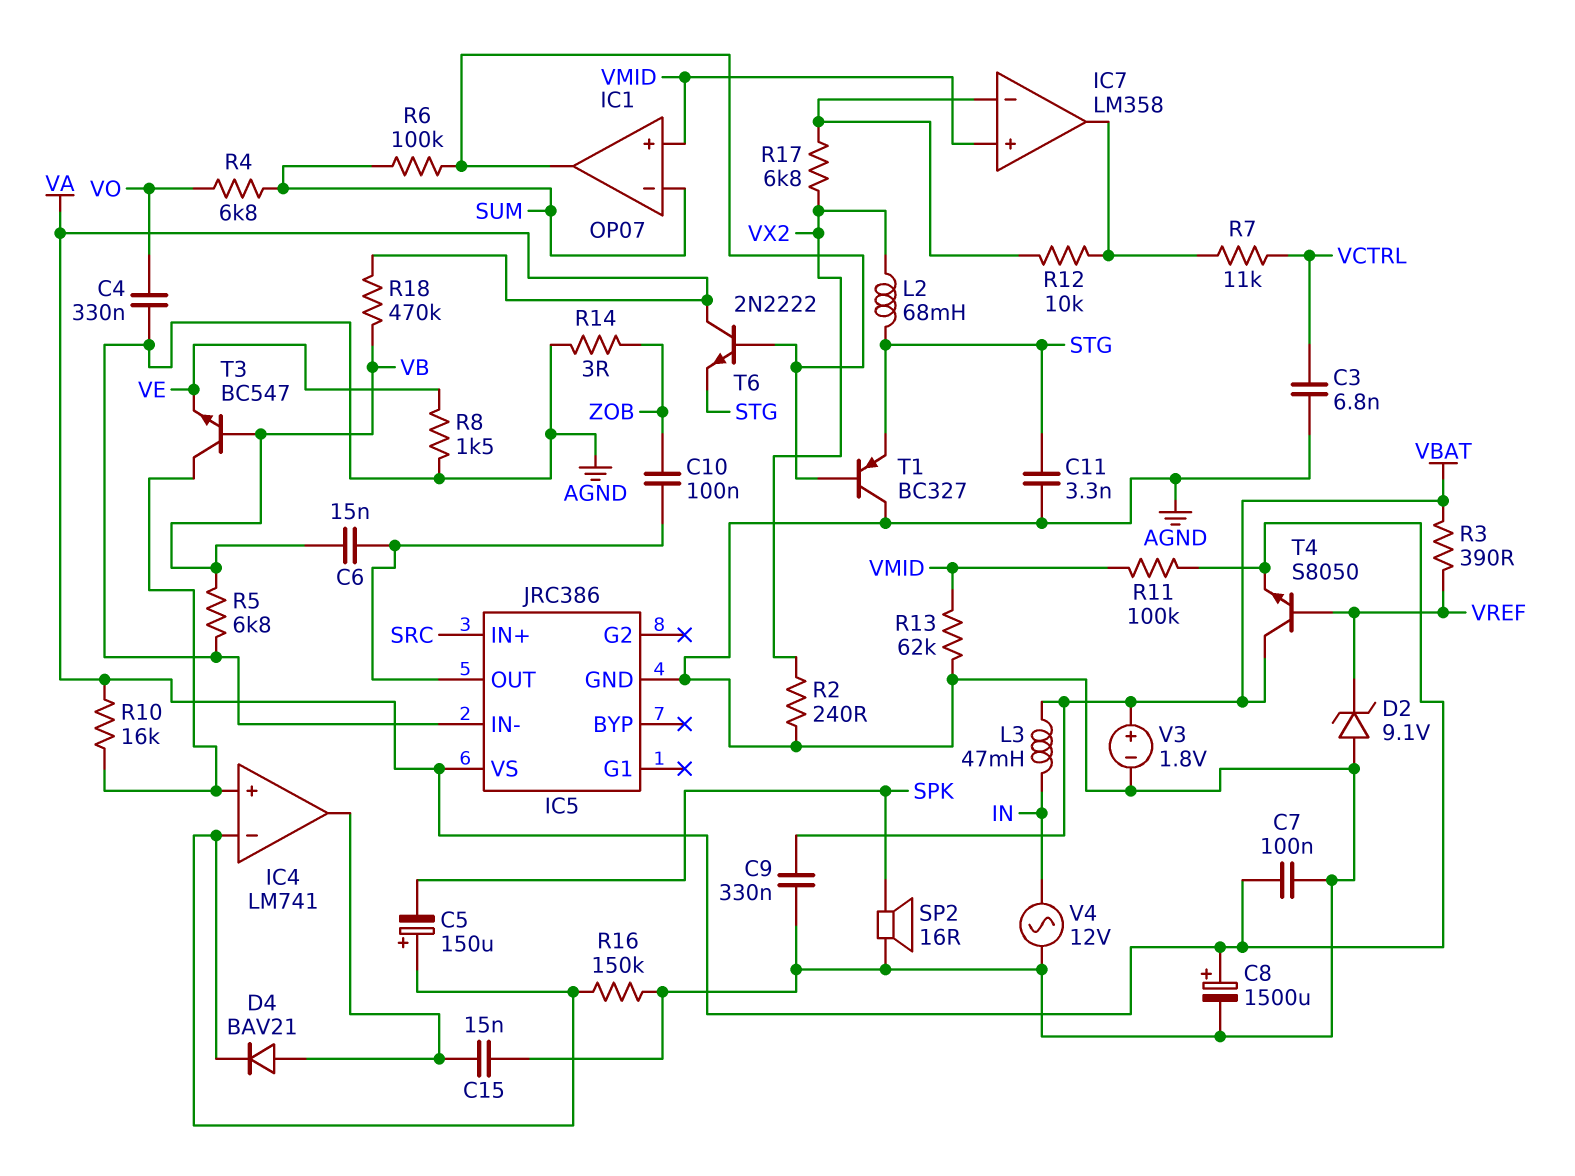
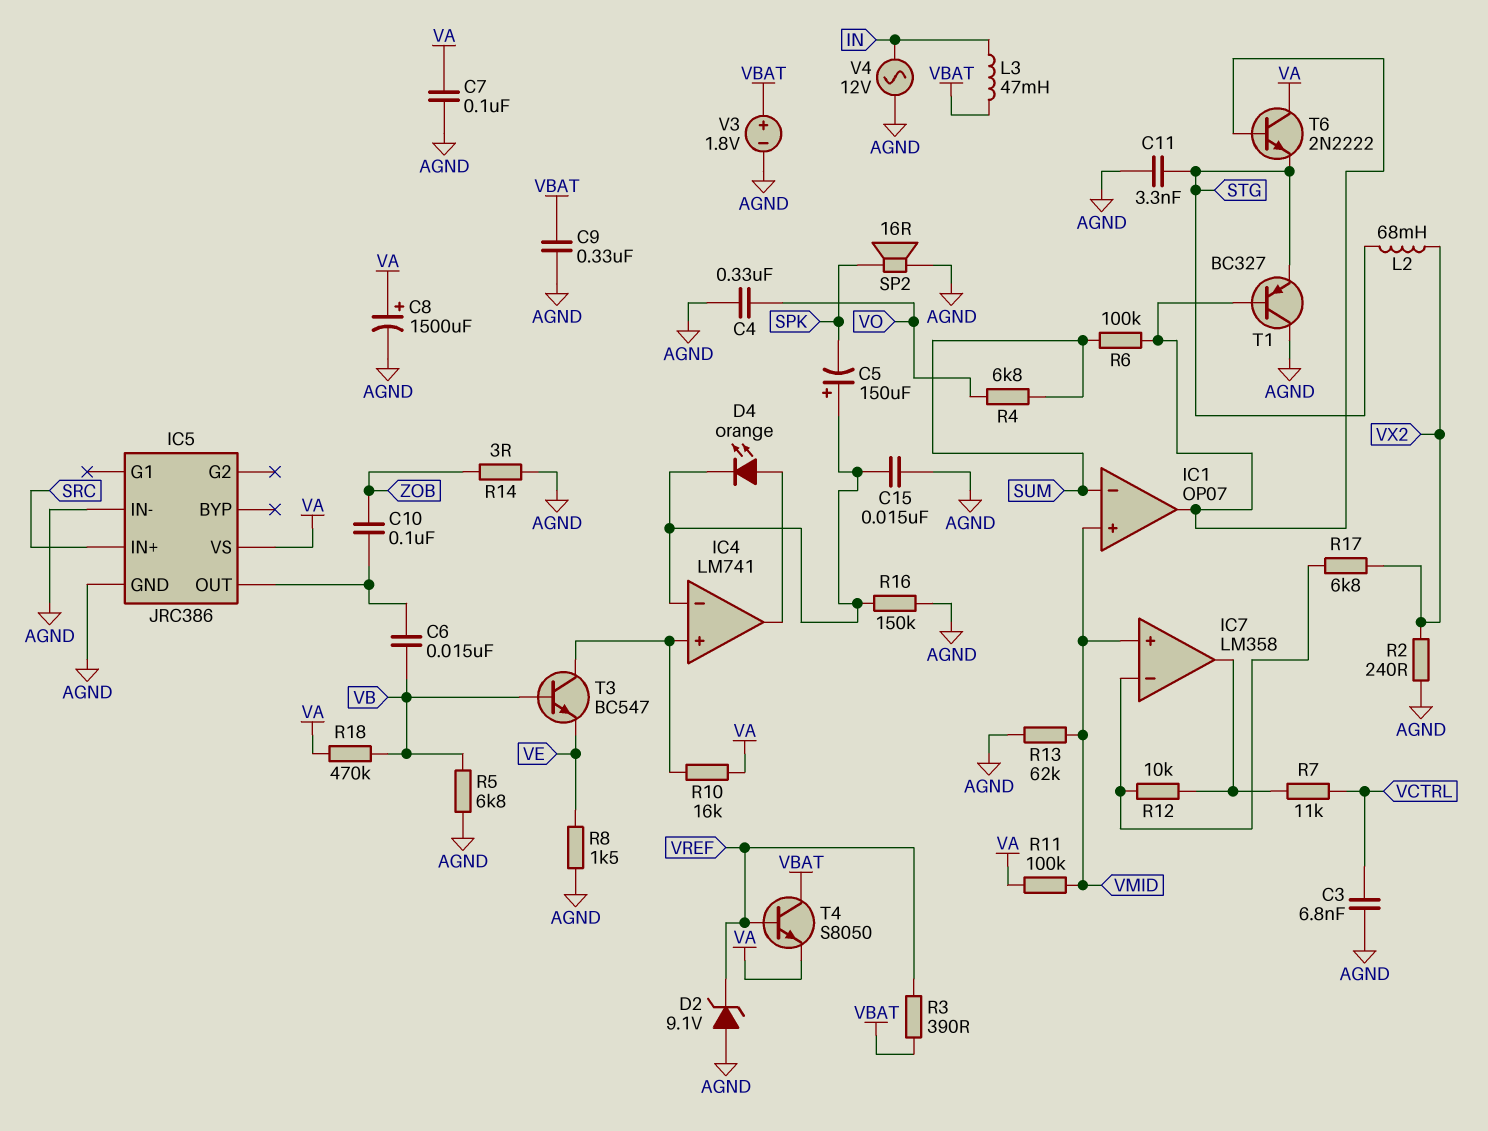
C15: 15nF (AGND, IC4/out) -> 15nF (AGND, IC4/in-)
D4: diode BAV21 (A IC4/out, K IC4/in-) -> LED orange (A IC4/out, K IC4/in-)

